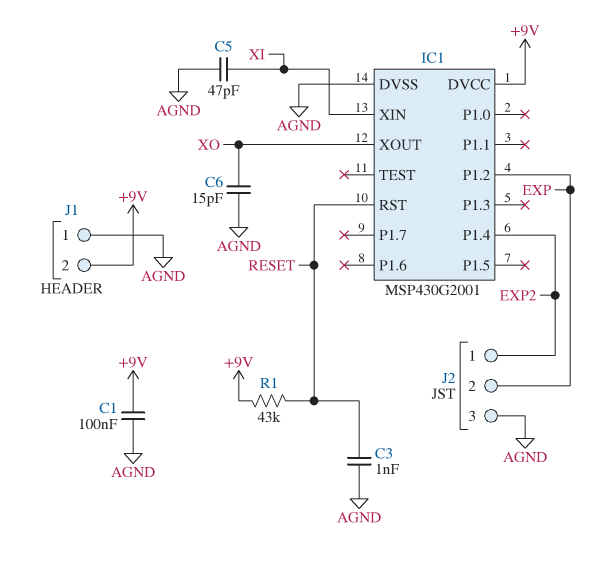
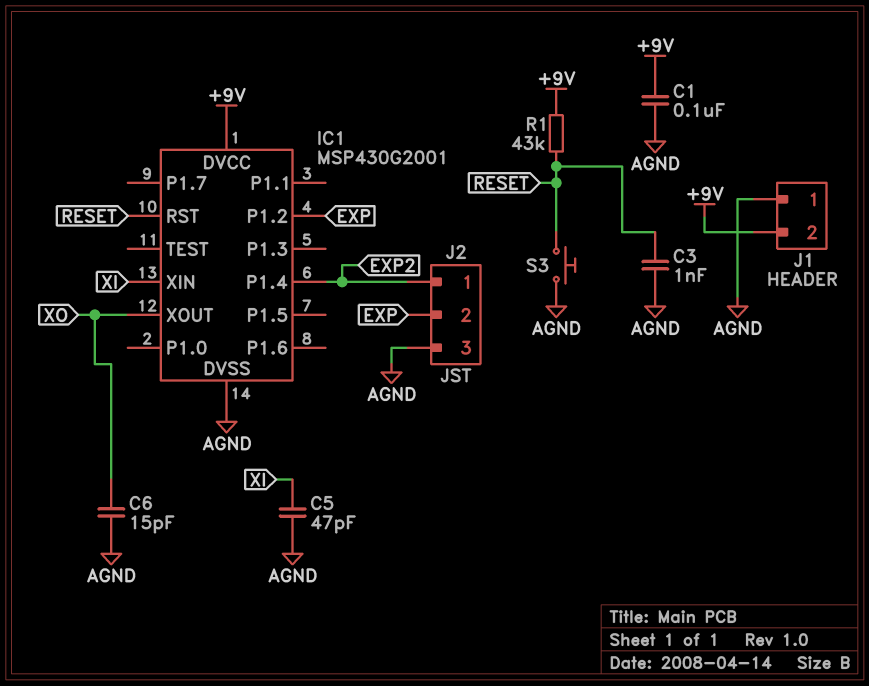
S3: none -> button (AGND, RESET)

